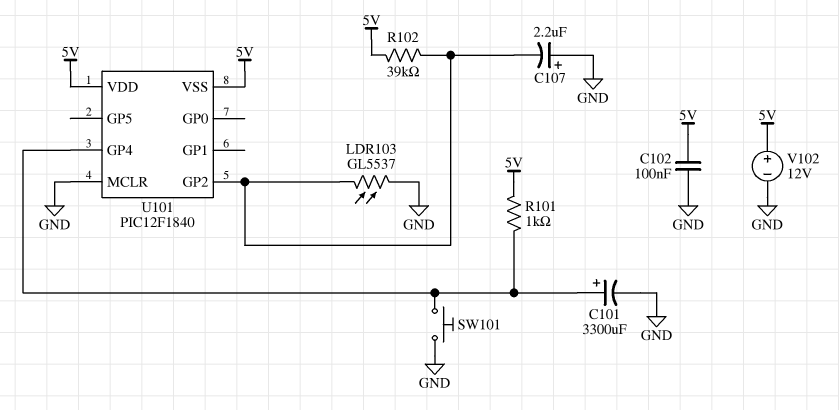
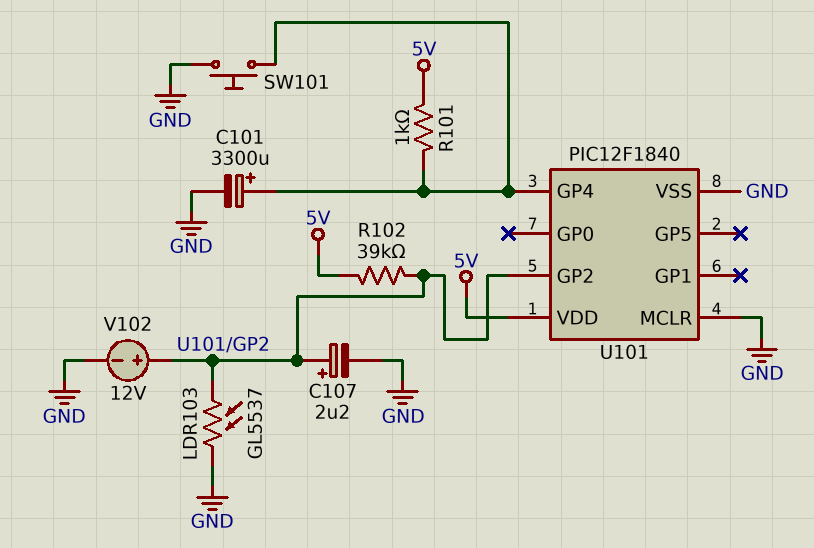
C102: 100nF (5V, GND) -> none
C107: 2.2uF (plus GND, minus U101/GP2) -> 2.2uF (plus U101/GP2, minus GND)
U101 pin VSS: 5V -> GND
V102: 12V (plus 5V, minus GND) -> 12V (plus U101/GP2, minus GND)

